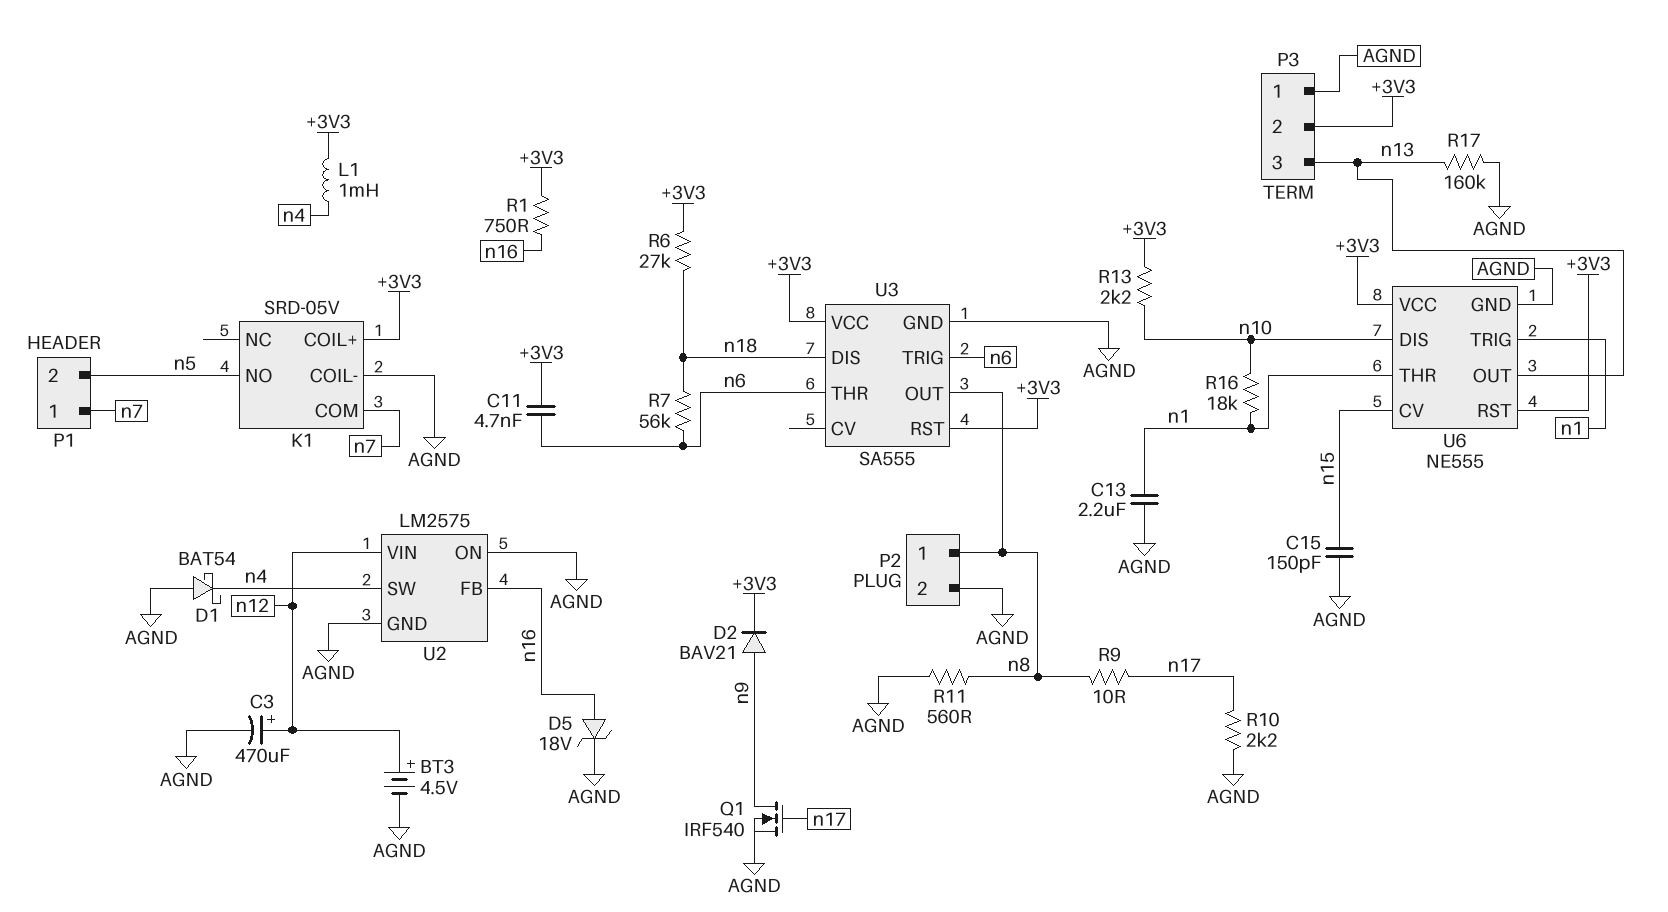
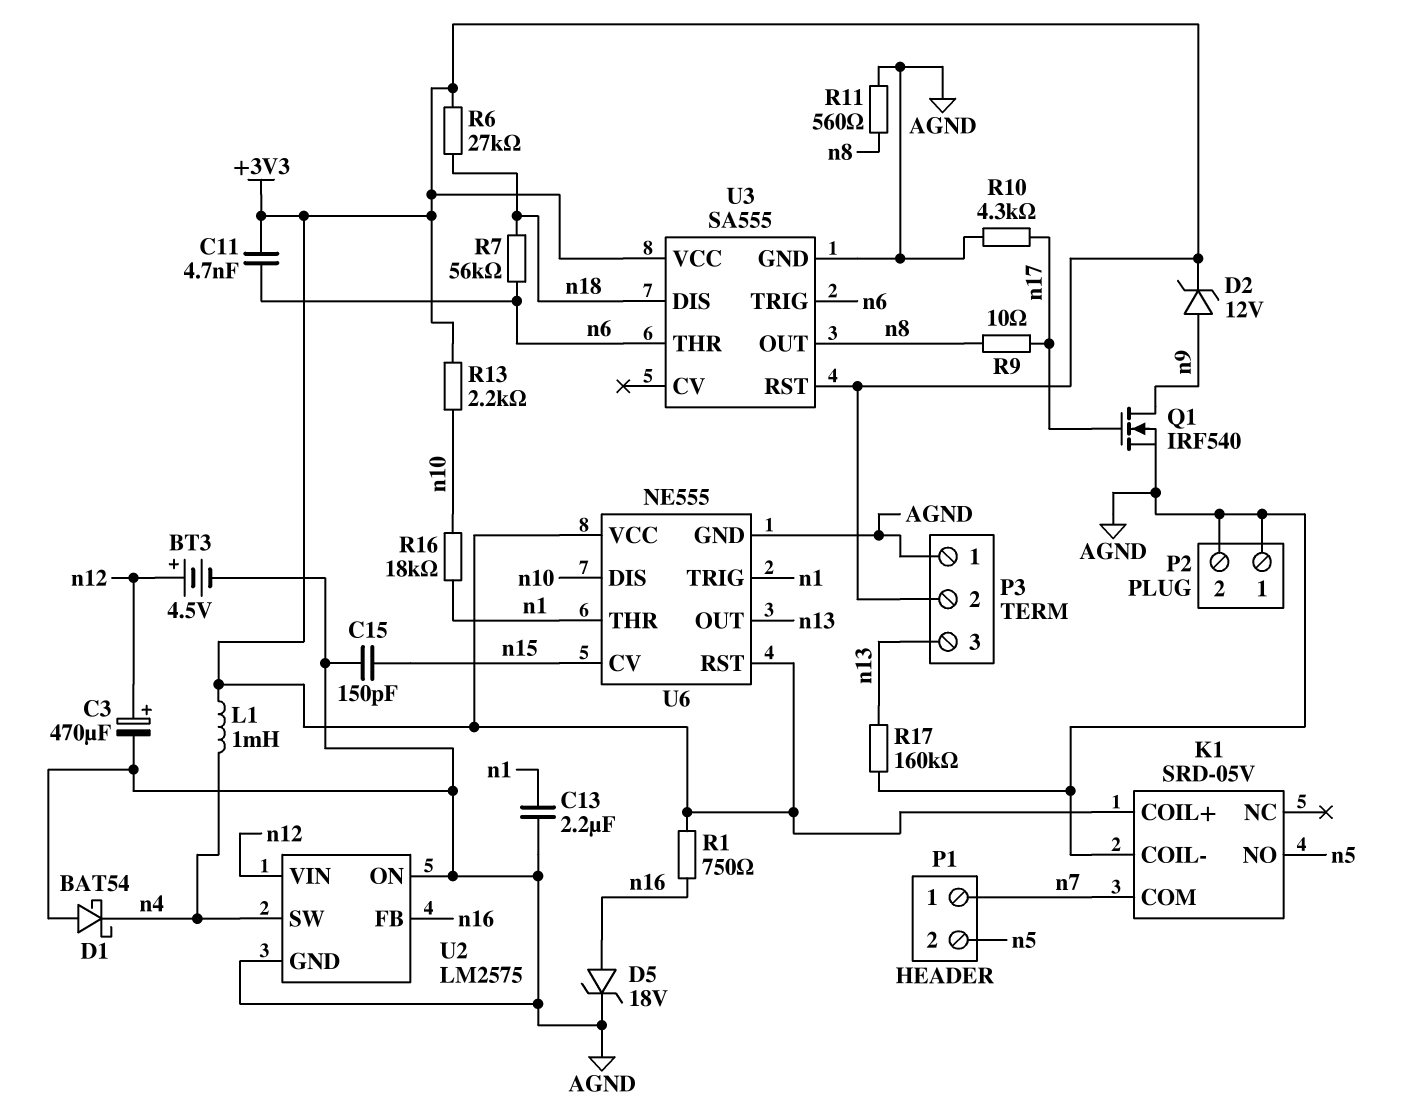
D2: diode BAV21 (A n9, K +3V3) -> zener 12V (A n9, K +3V3)
P2 pin 1: n8 -> AGND
R10: 2.2k (AGND, n17) -> 4.3k (AGND, n17)

